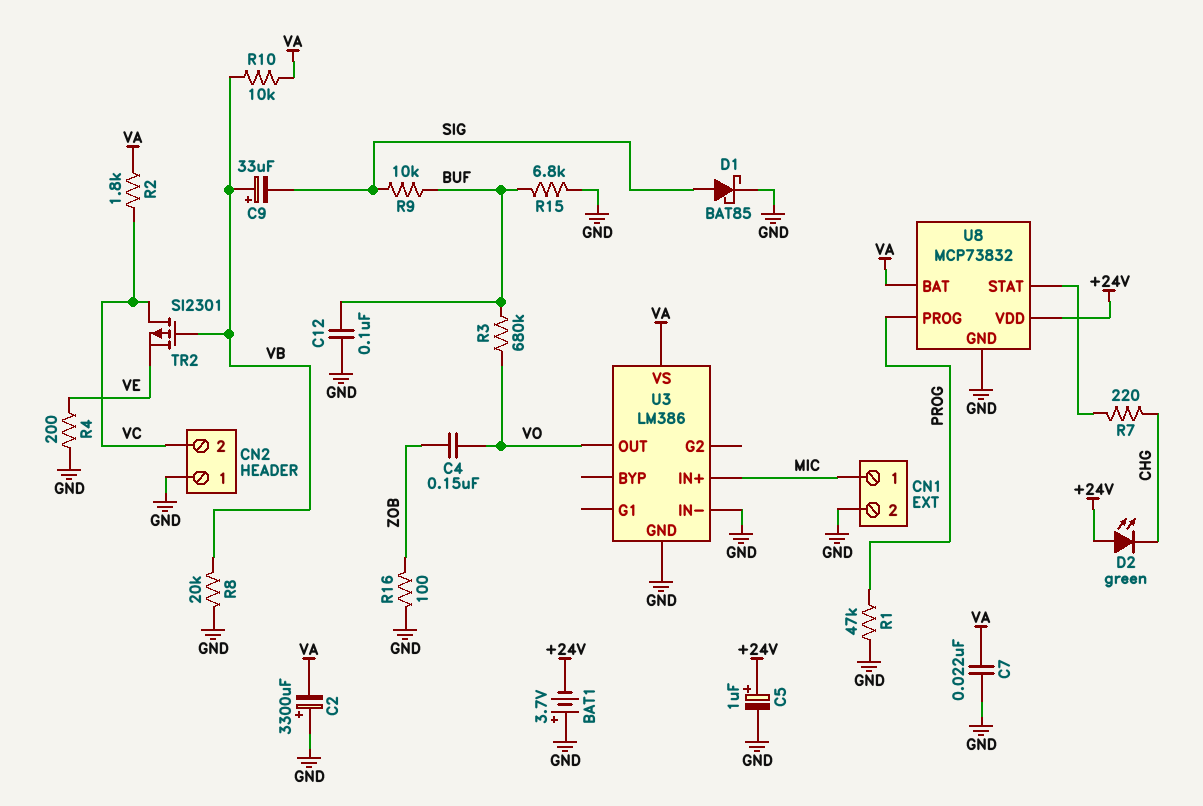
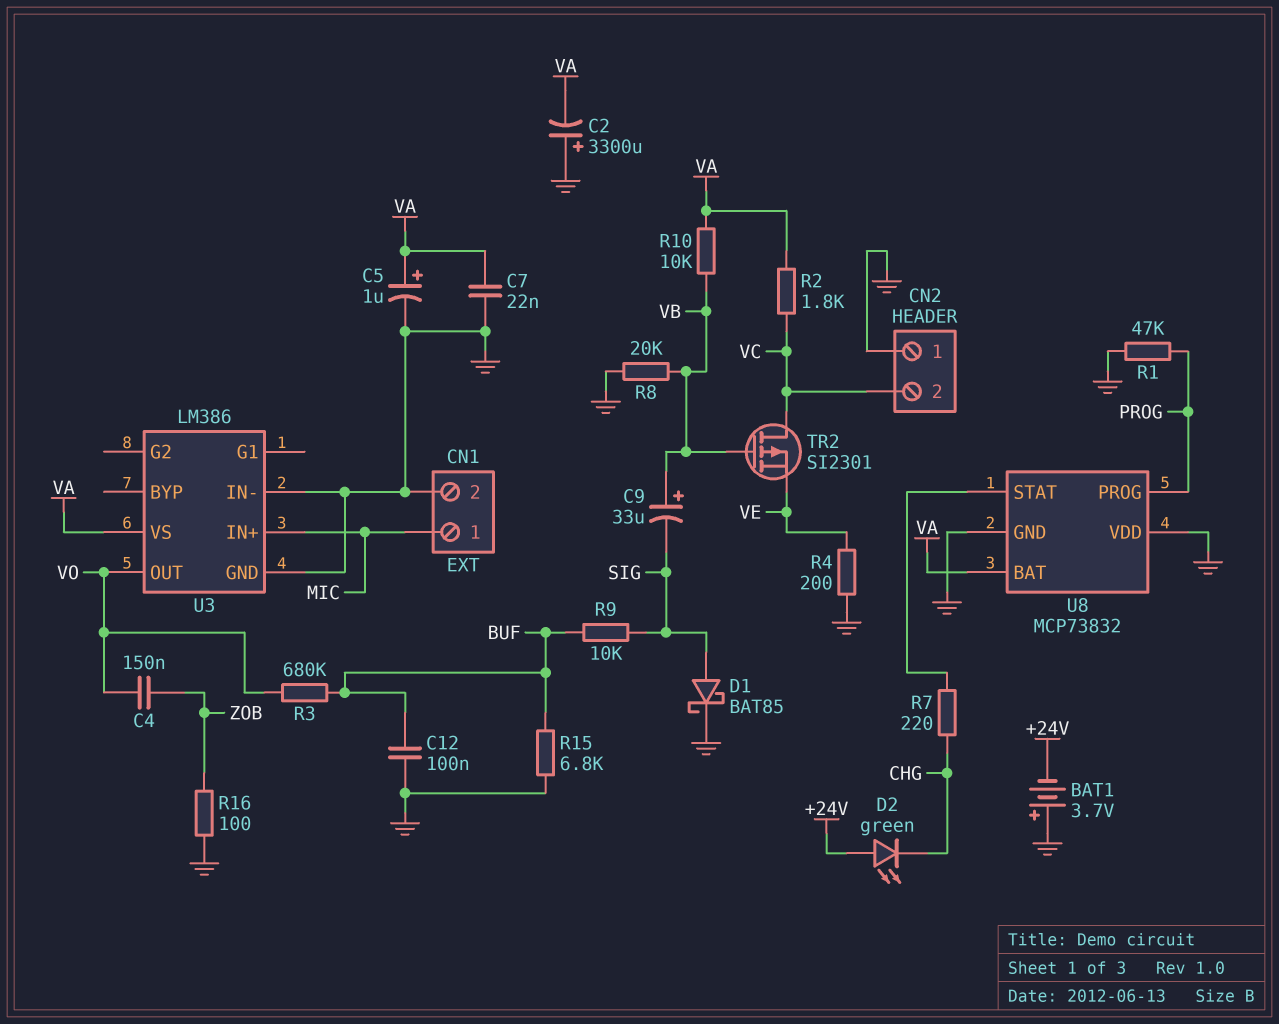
C5: 1uF (plus +24V, minus GND) -> 1uF (plus VA, minus GND)
U8 pin VDD: +24V -> GND

